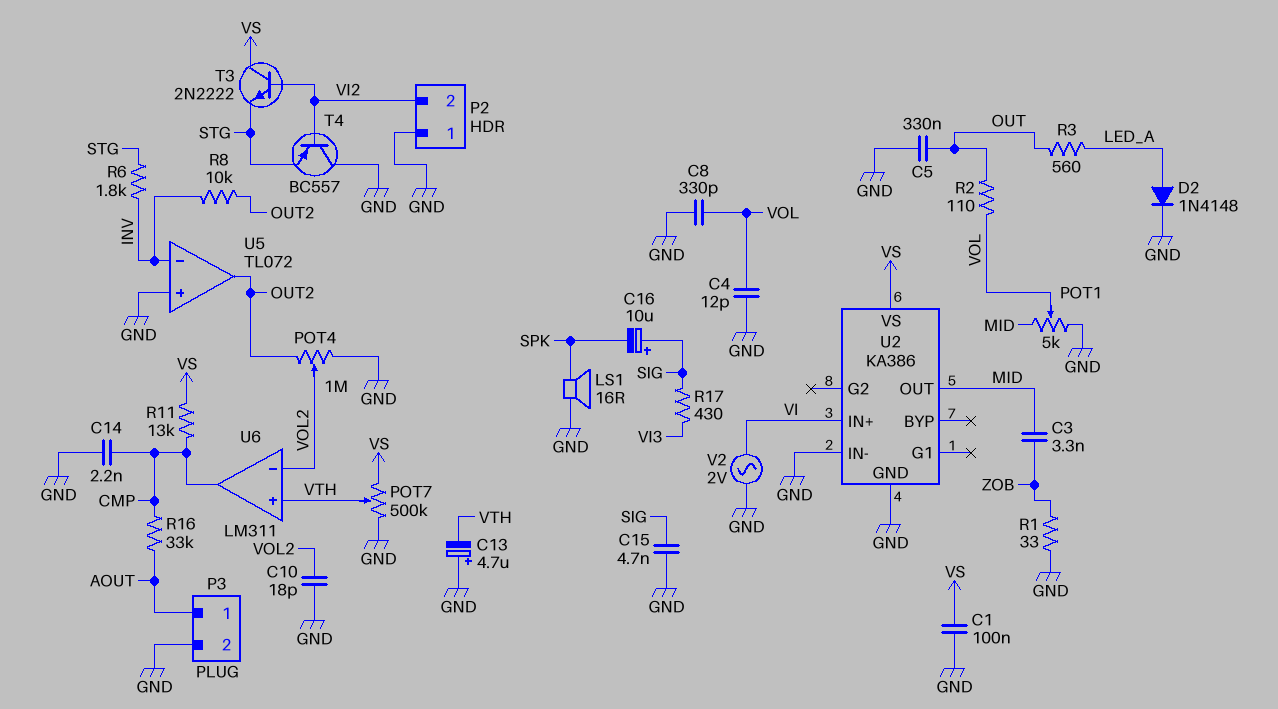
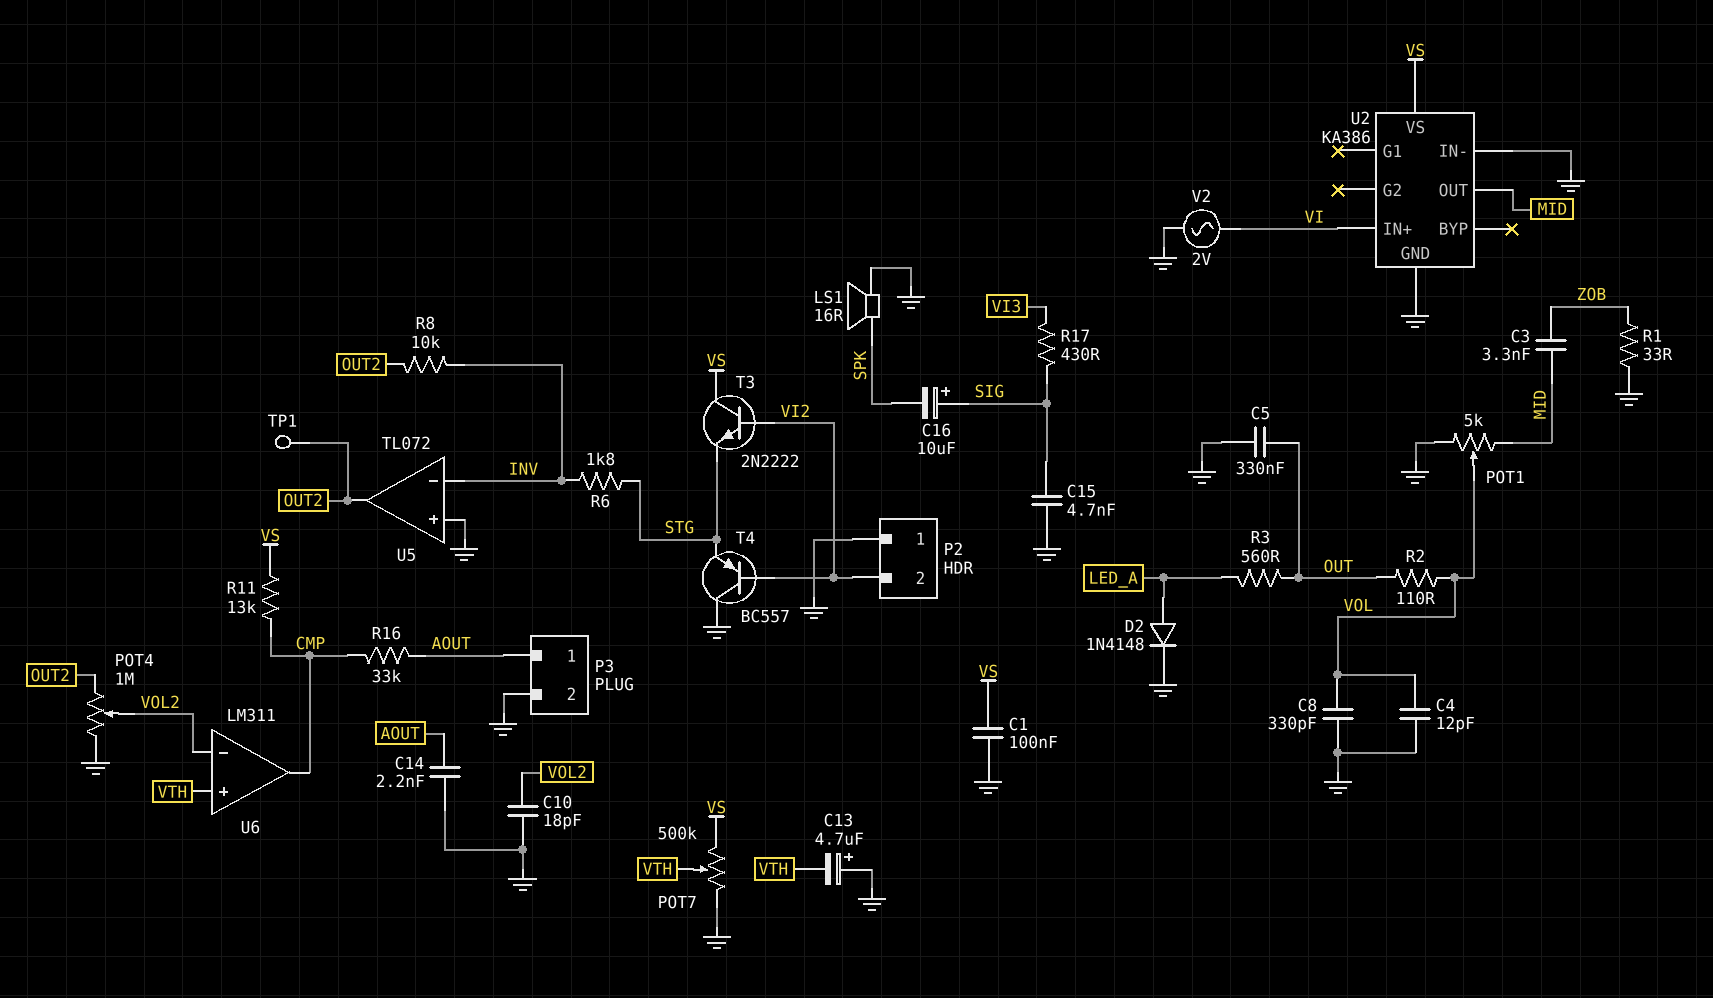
C14: 2.2nF (CMP, GND) -> 2.2nF (AOUT, GND)
TP1: none -> test point (OUT2)

